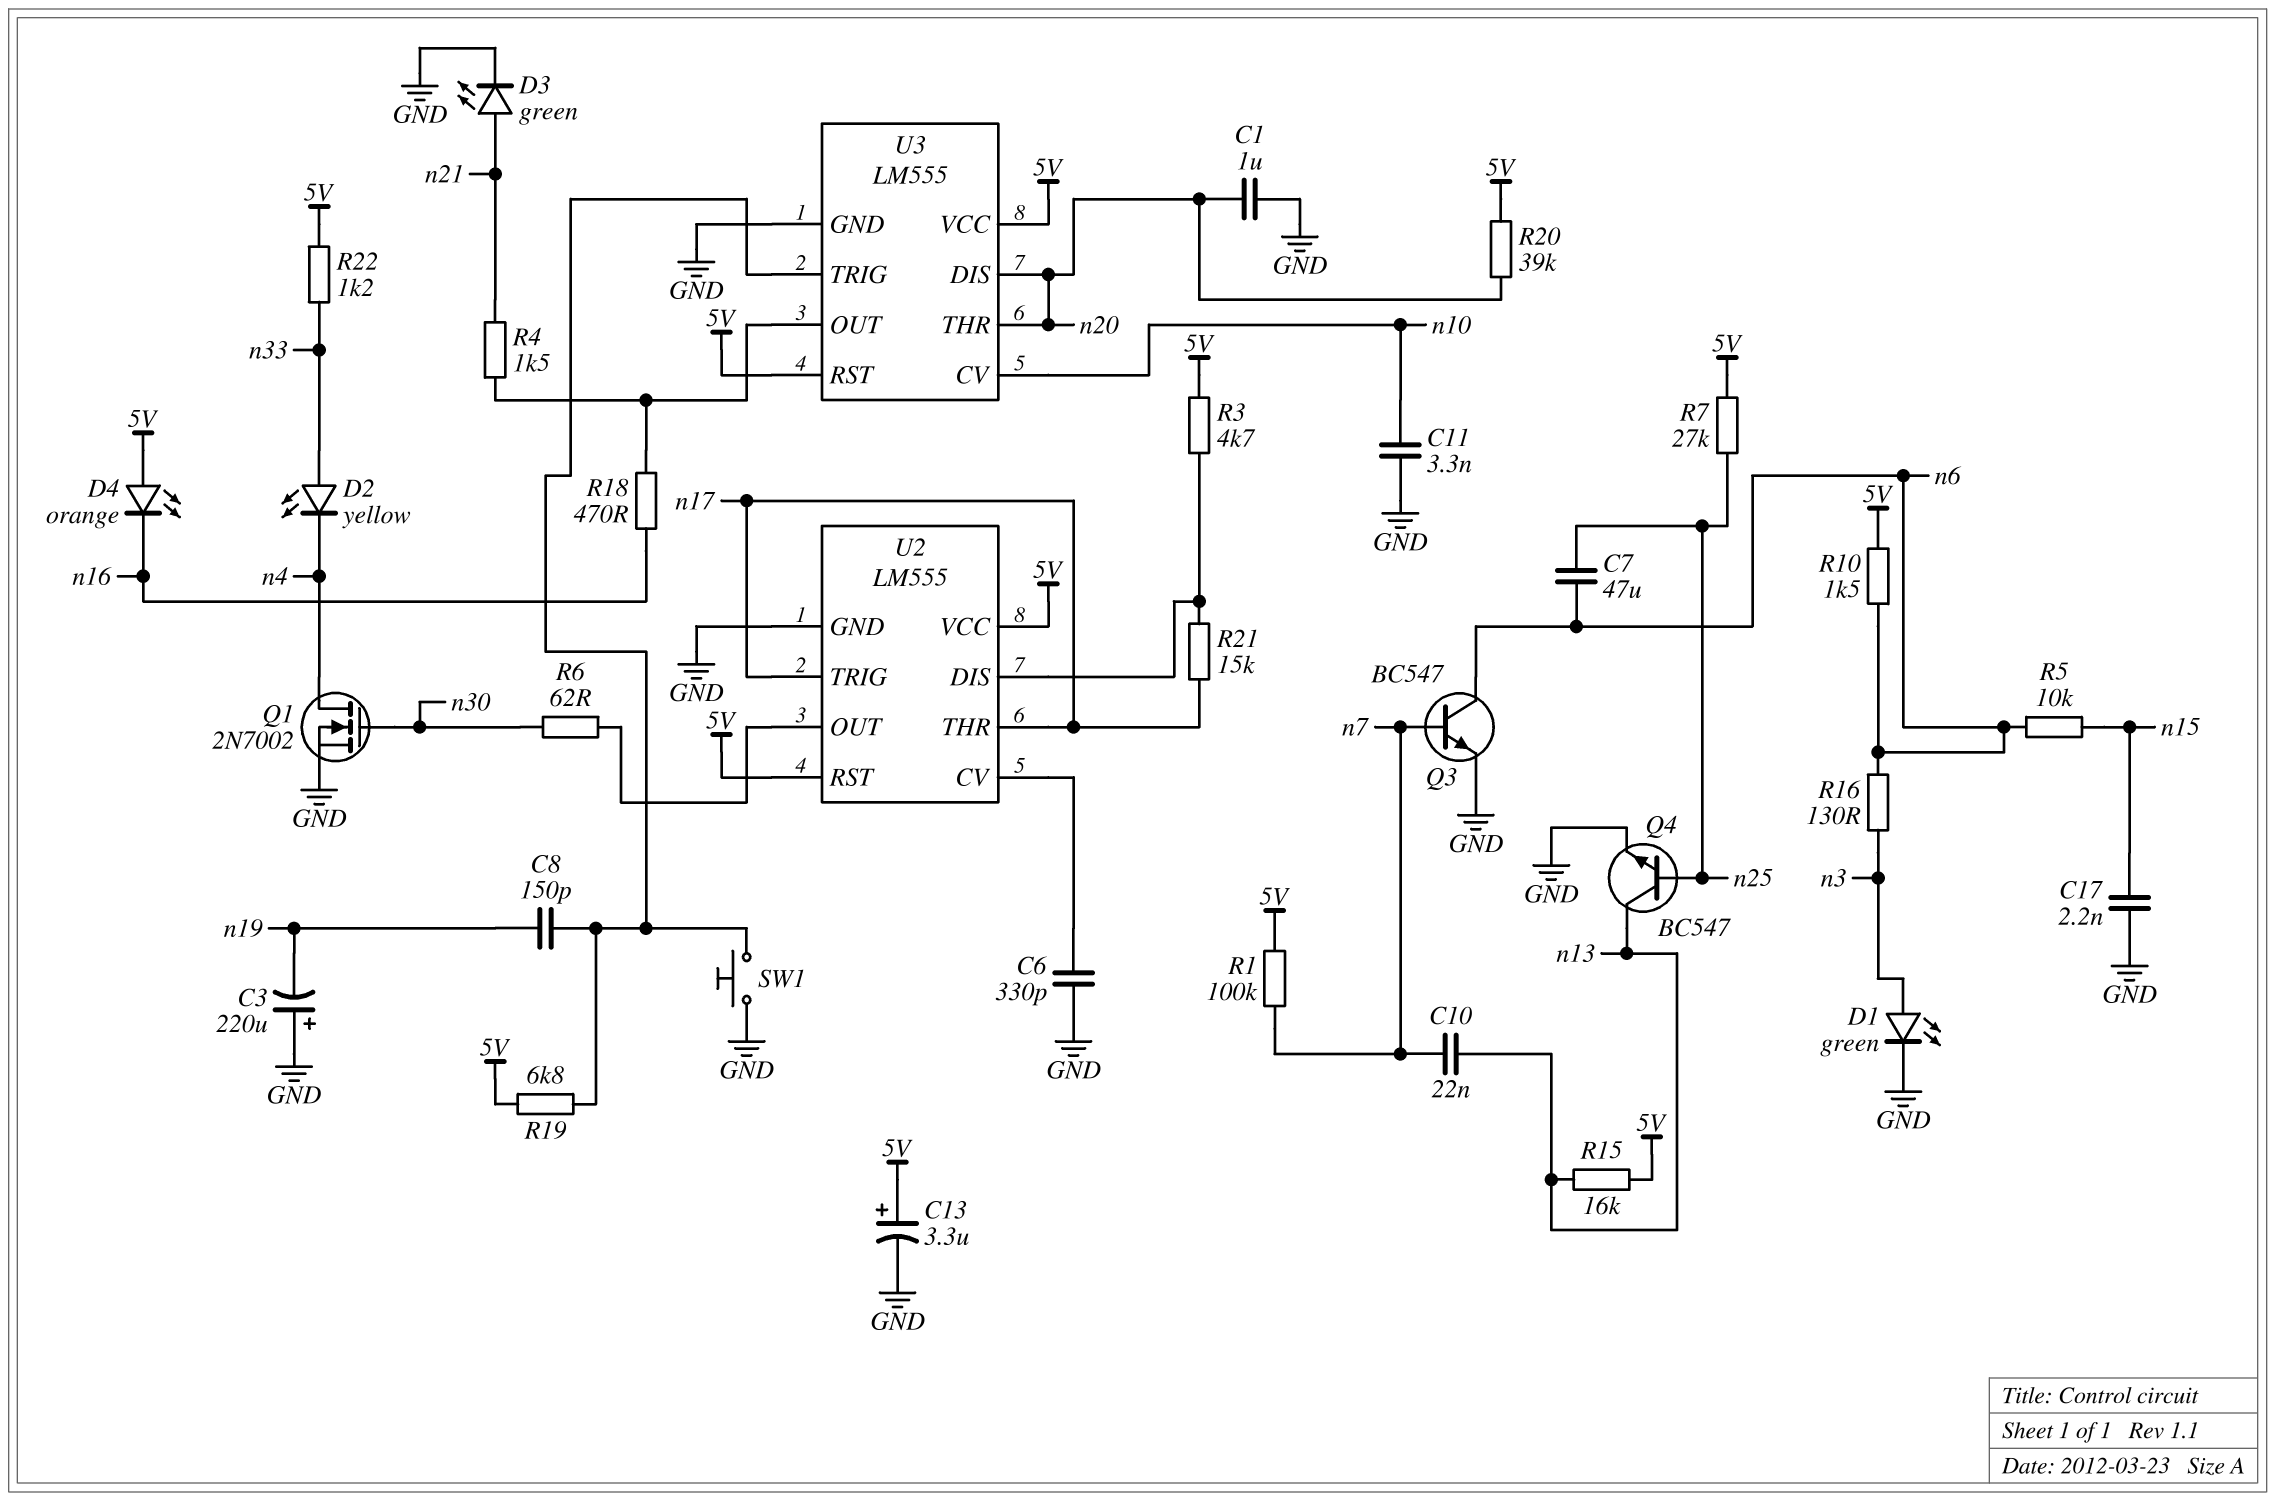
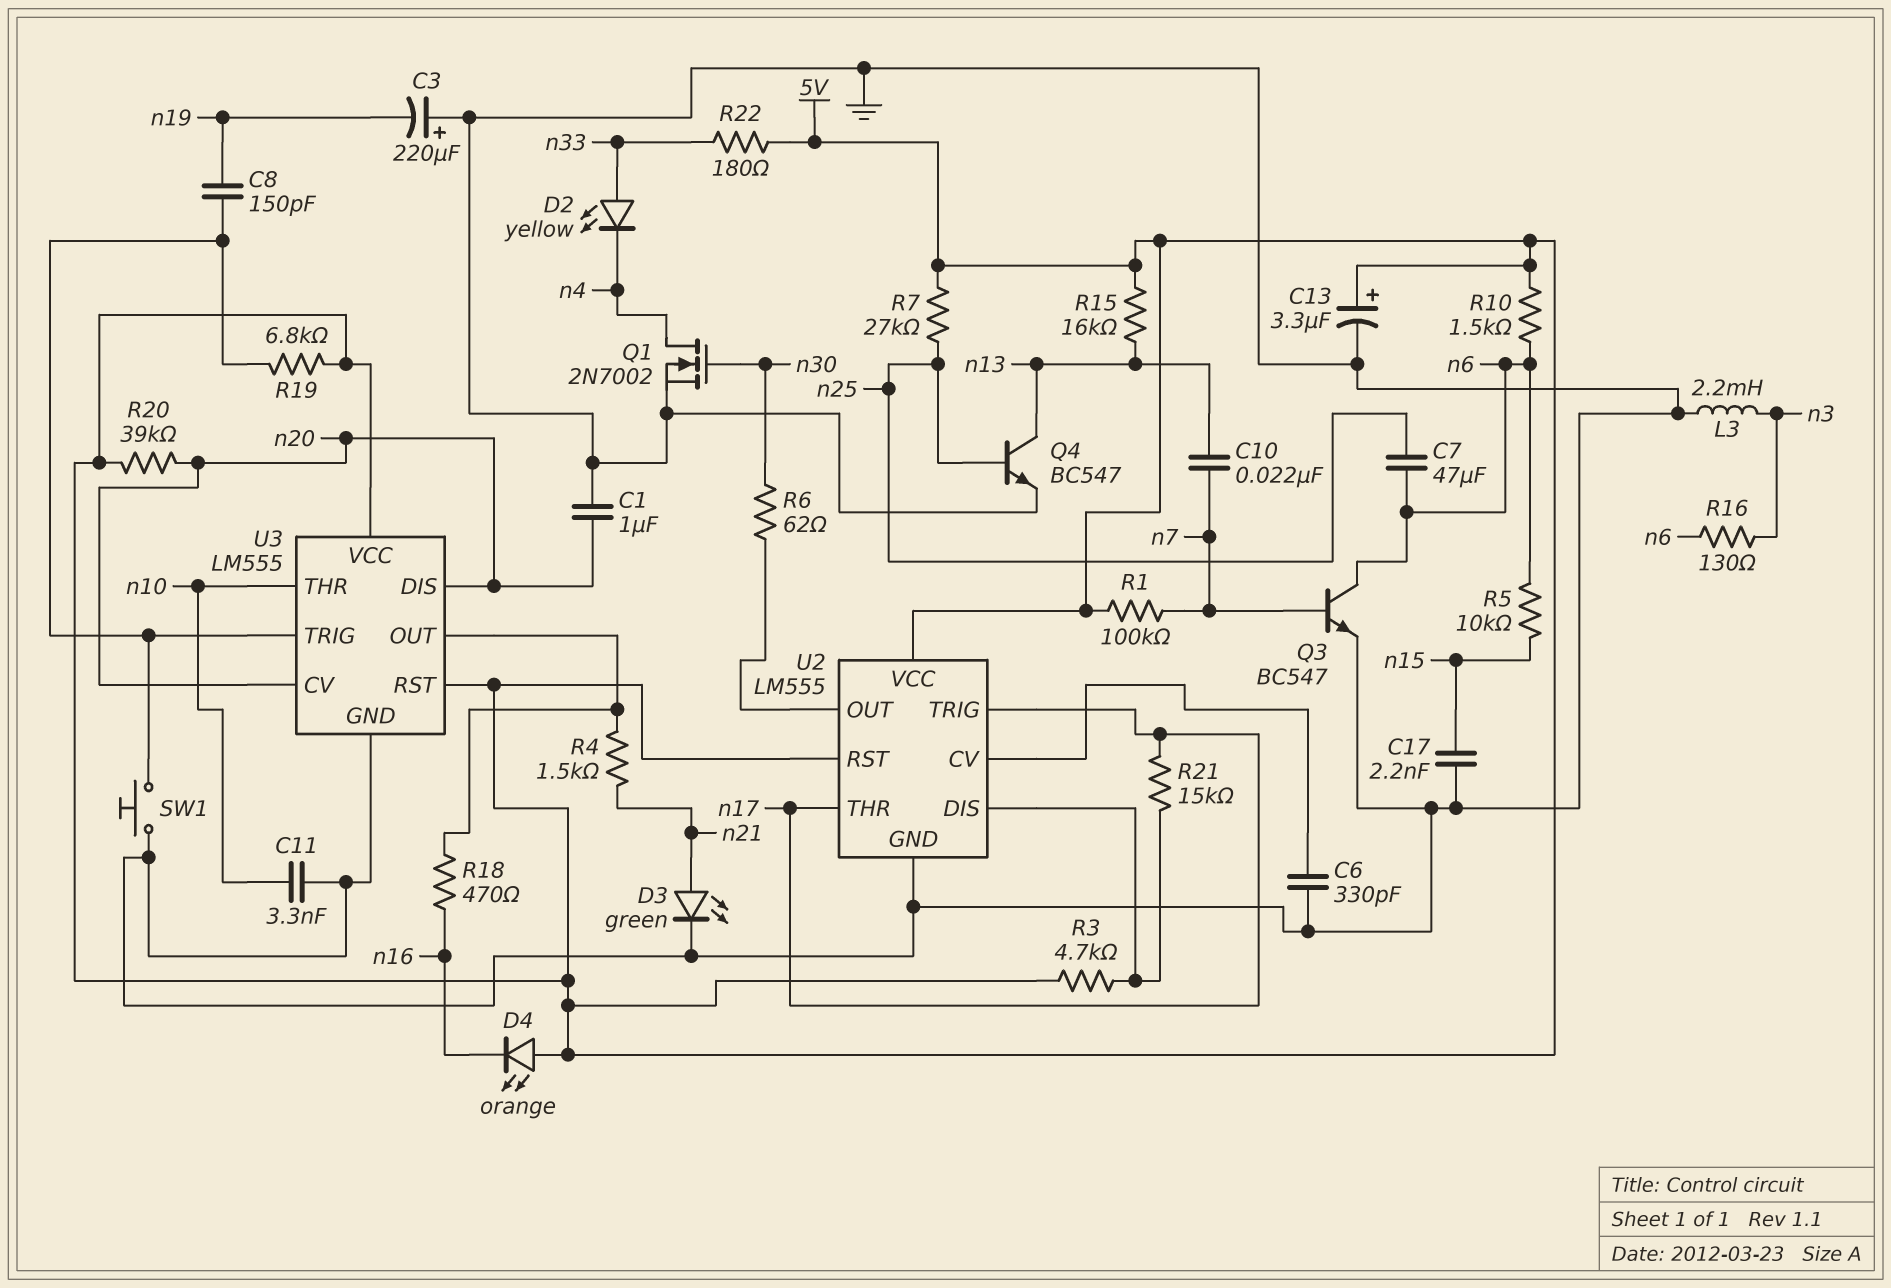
D1: LED green (A n3, K GND) -> none
L3: none -> 2.2mH (GND, n3)
R22: 1.2k (5V, n33) -> 180 (5V, n33)
U3 pin CV: n10 -> n20
U3 pin THR: n20 -> n10

